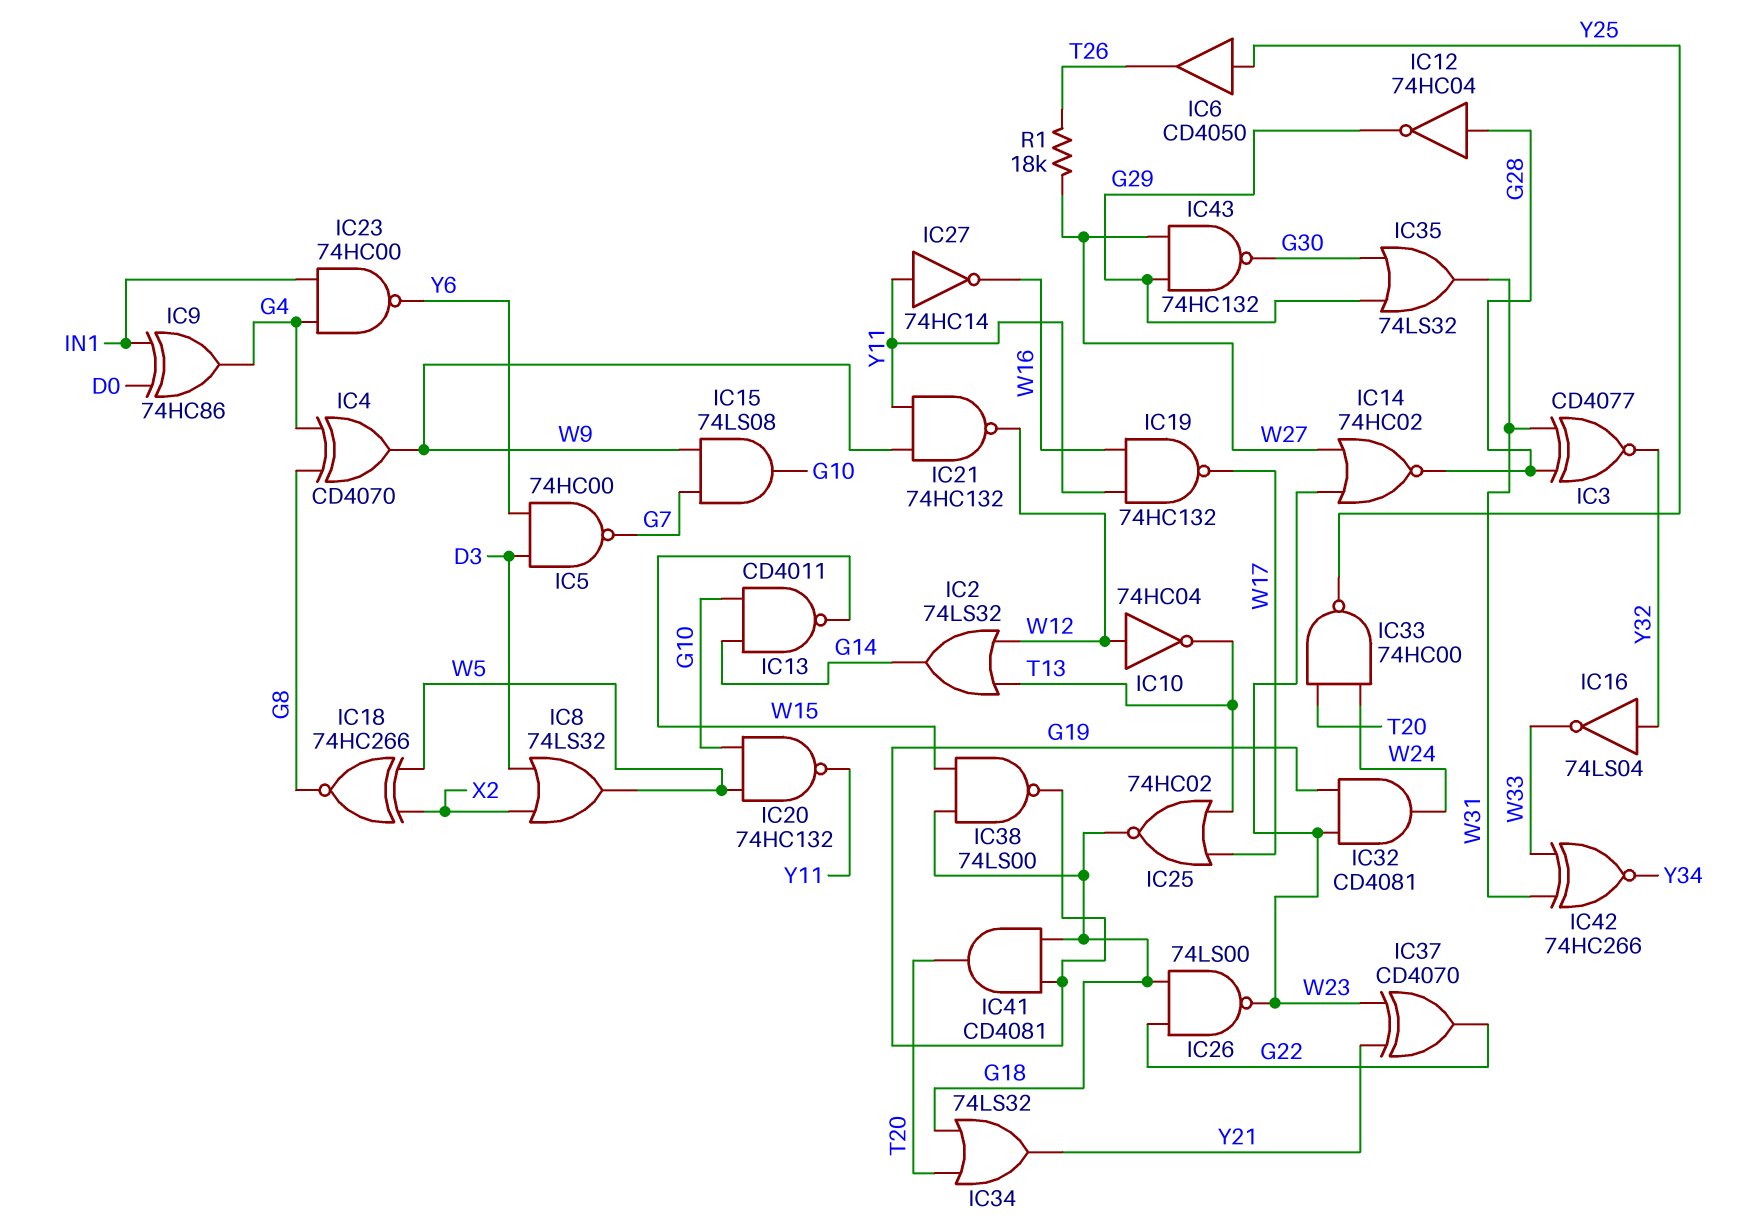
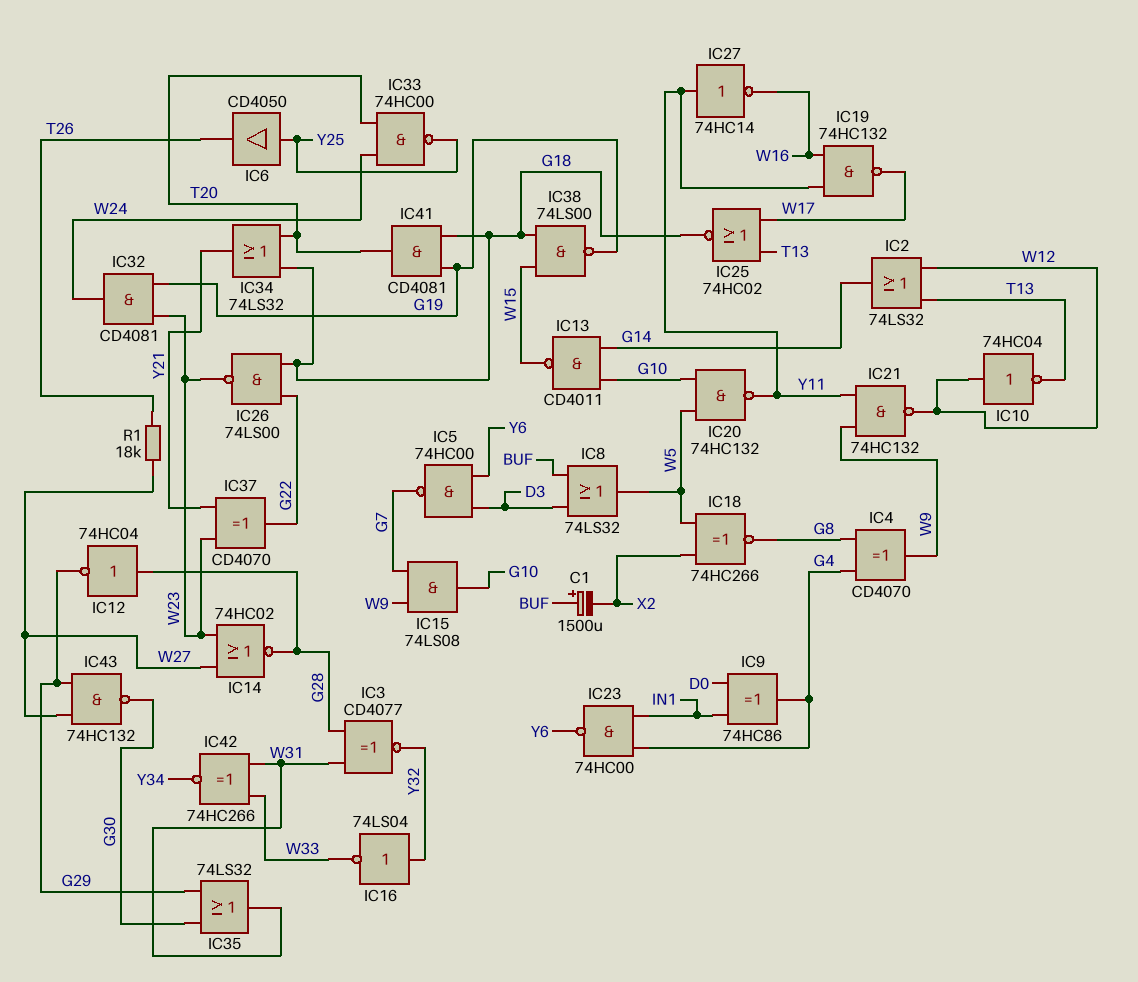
C1: none -> 1500uF (plus BUF, minus X2)
IC8: OR 74LS32 (in D3, in X2, out W5) -> OR 74LS32 (in BUF, in D3, out W5)

